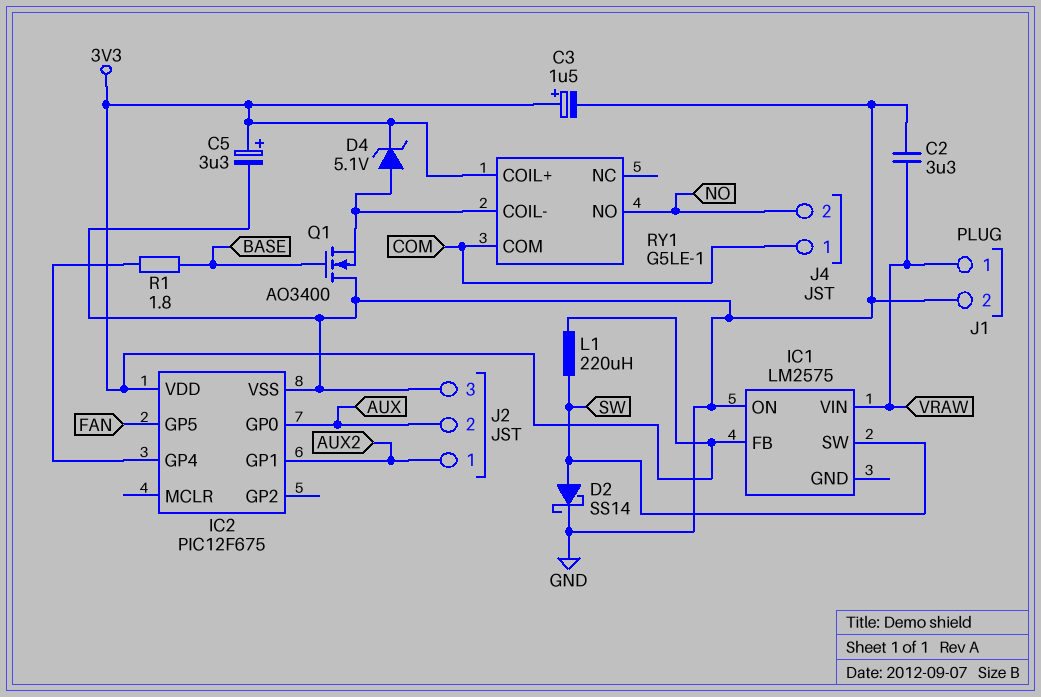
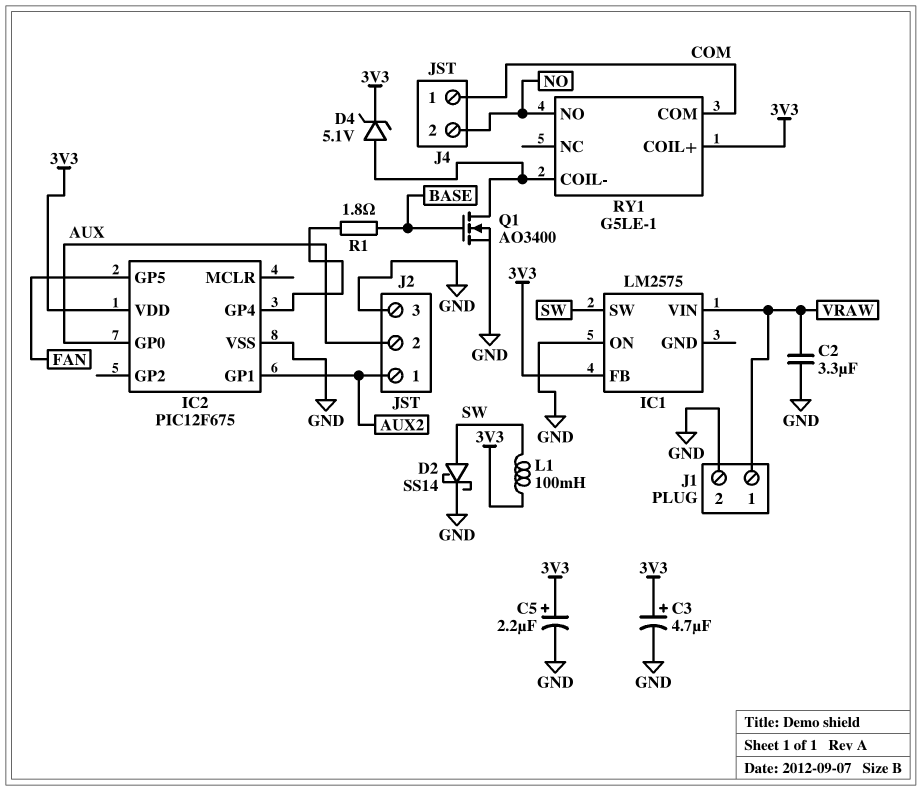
C3: 1.5uF (plus 3V3, minus GND) -> 4.7uF (plus 3V3, minus GND)
C5: 3.3uF (plus 3V3, minus GND) -> 2.2uF (plus 3V3, minus GND)
L1: 220uH (3V3, SW) -> 100mH (3V3, SW)
Q1: NMOS AO3400 (G BASE, D GND, S RY1/COIL-) -> NMOS AO3400 (G BASE, D RY1/COIL-, S GND)

